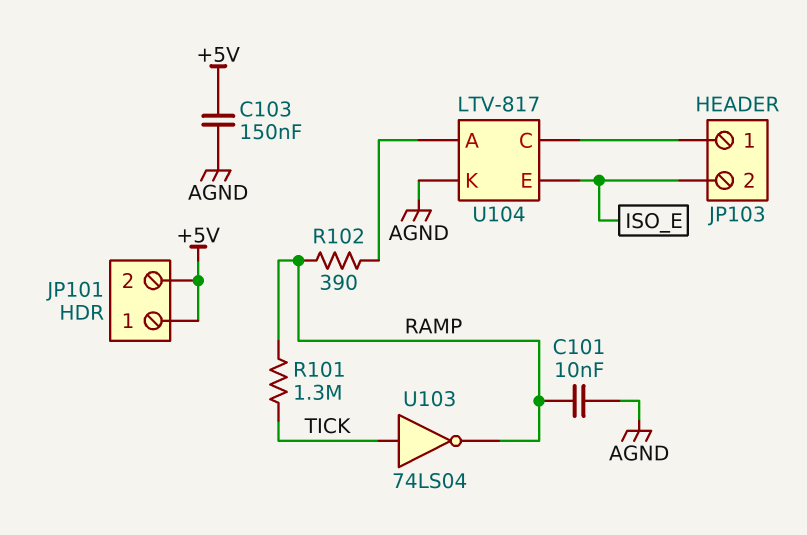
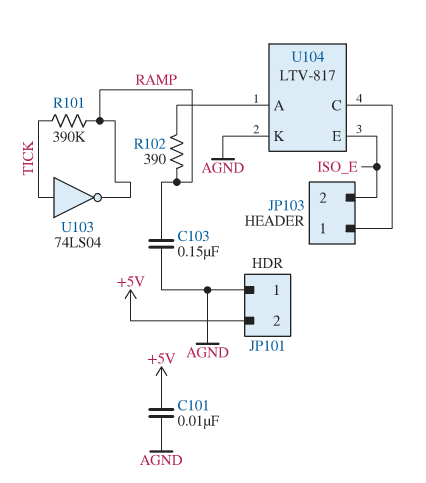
C101: 10nF (AGND, RAMP) -> 10nF (+5V, AGND)
C103: 150nF (+5V, AGND) -> 150nF (AGND, RAMP)
JP101 pin 1: +5V -> AGND
R101: 1.3M (RAMP, TICK) -> 390k (RAMP, TICK)

